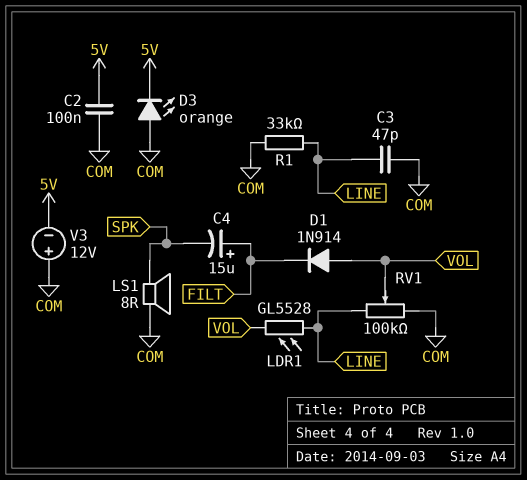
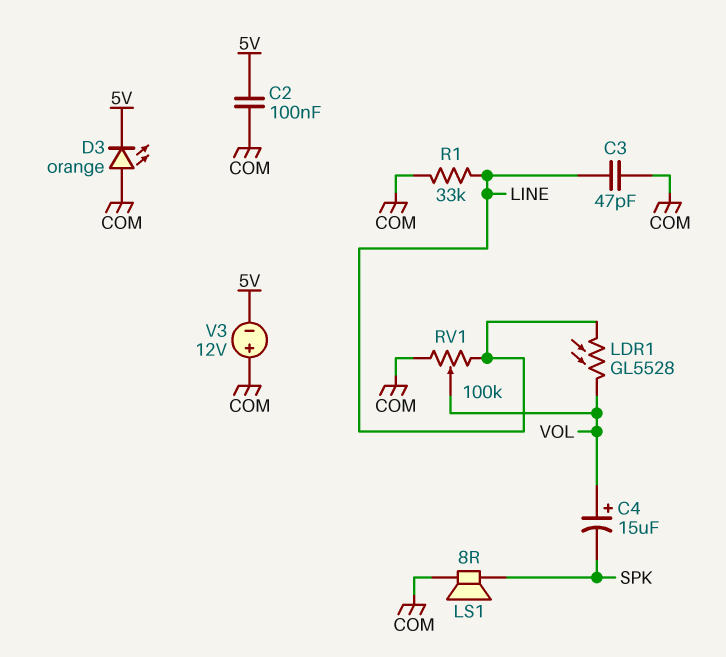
C4: 15uF (plus FILT, minus SPK) -> 15uF (plus VOL, minus SPK)
D1: diode 1N914 (A VOL, K FILT) -> none

